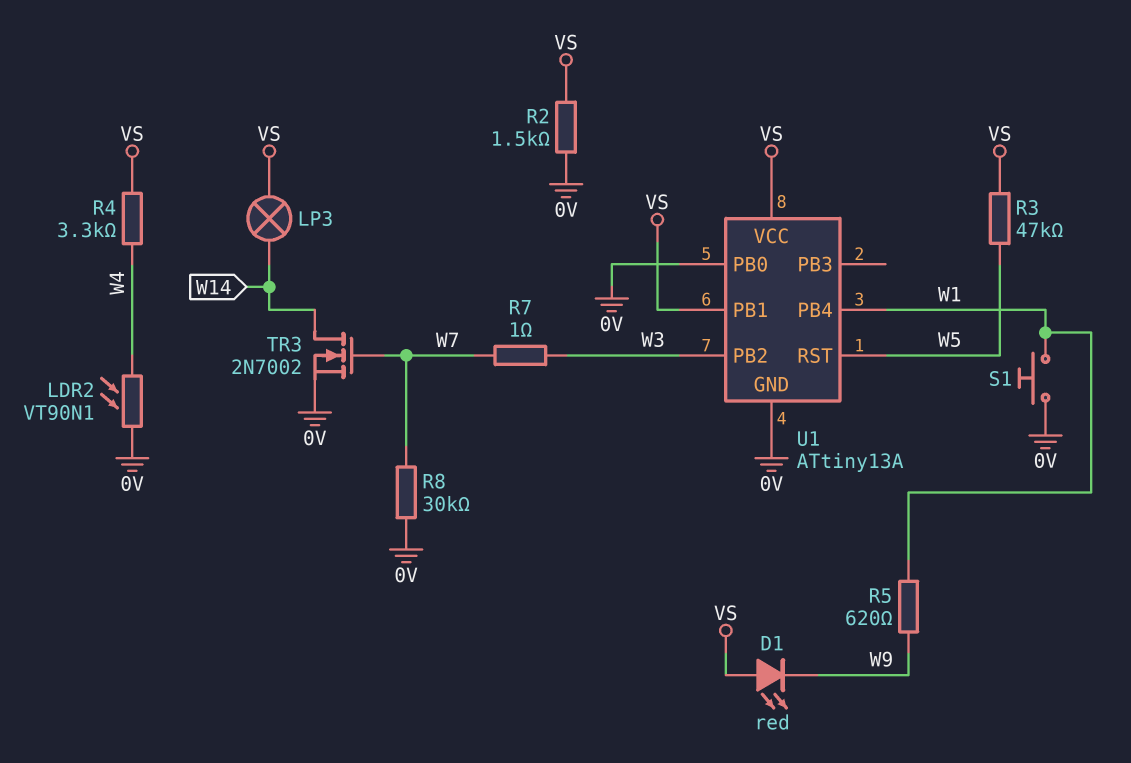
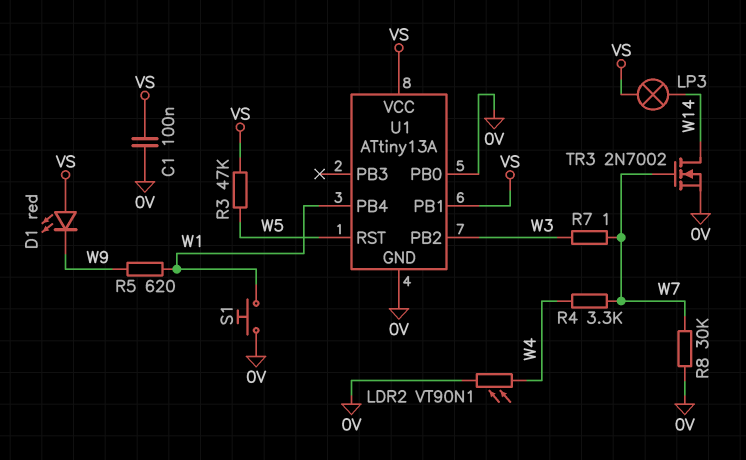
C1: none -> 100nF (0V, VS)
R2: 1.5k (0V, VS) -> none
R4: 3.3k (VS, W4) -> 3.3k (W4, W7)

